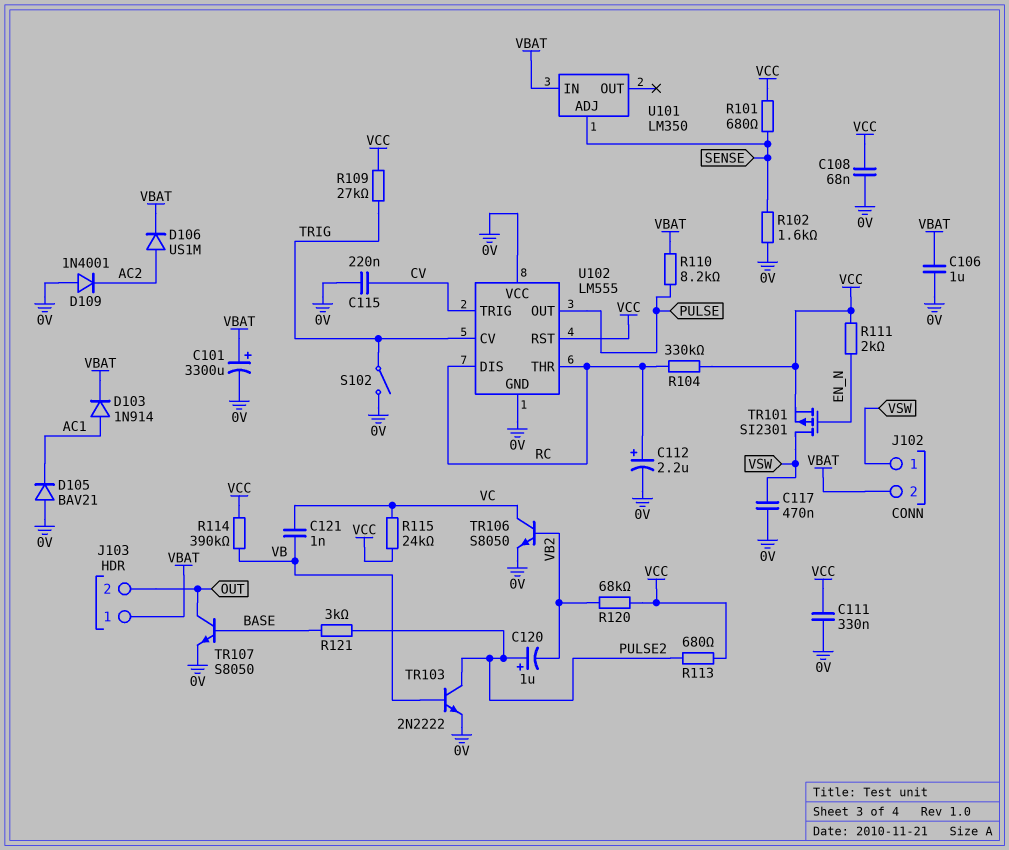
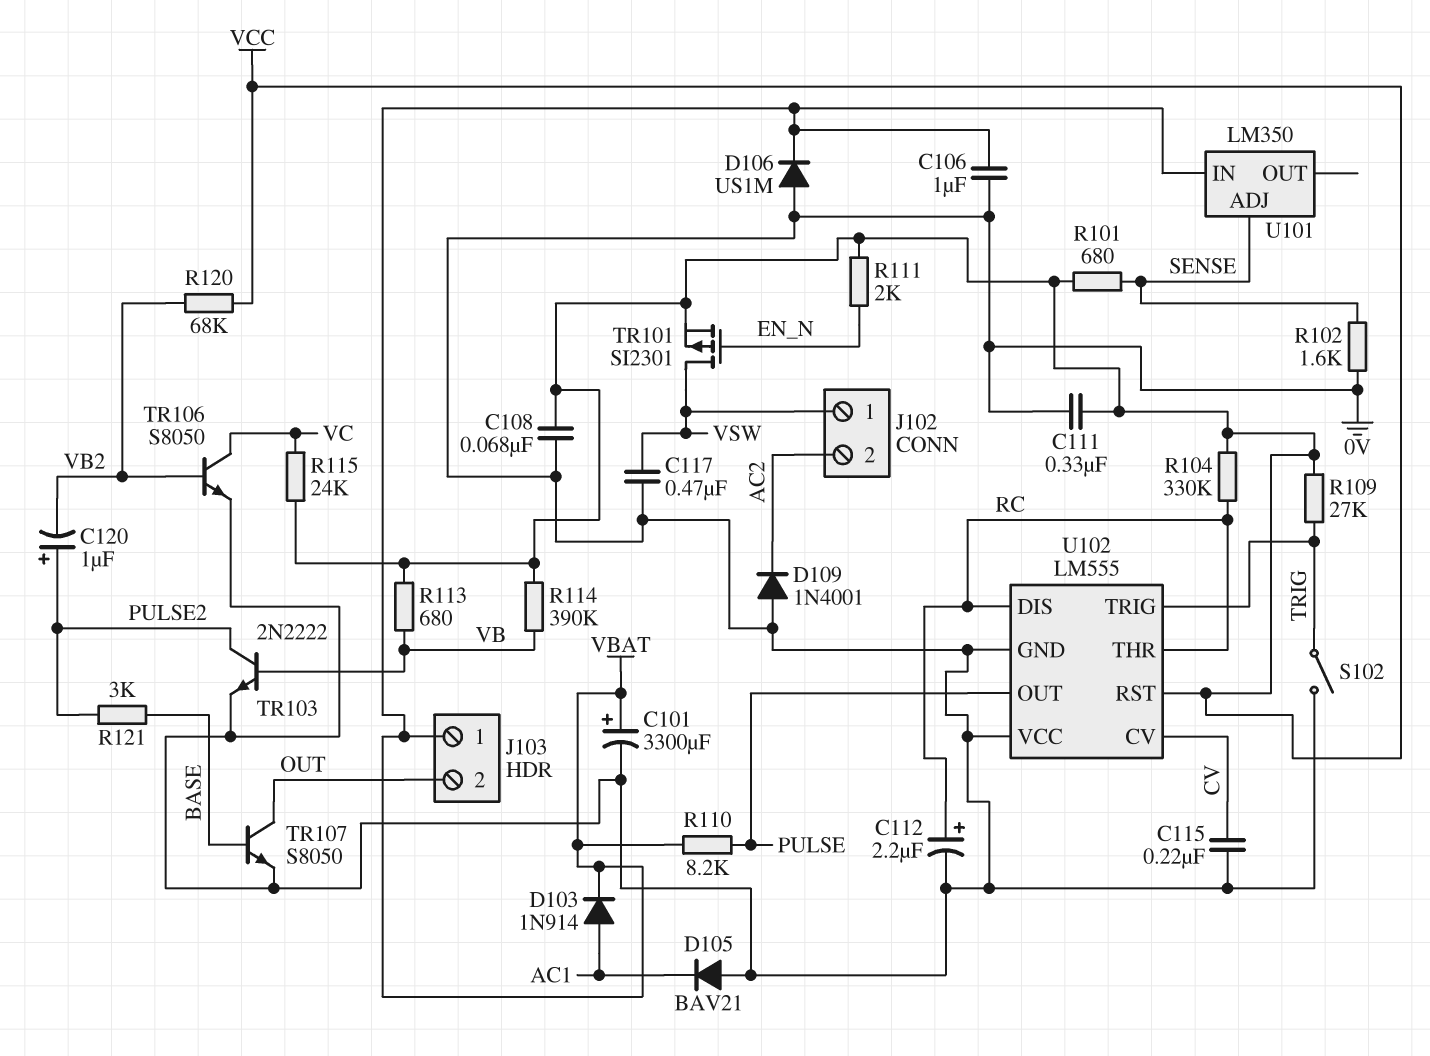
C121: 1nF (VB, VC) -> none
D106: diode US1M (A AC2, K VBAT) -> diode US1M (A 0V, K VBAT)
J102 pin 2: VBAT -> AC2
R113: 680 (PULSE2, VCC) -> 680 (VB, VCC)
U102 pin CV: TRIG -> CV
U102 pin TRIG: CV -> TRIG

